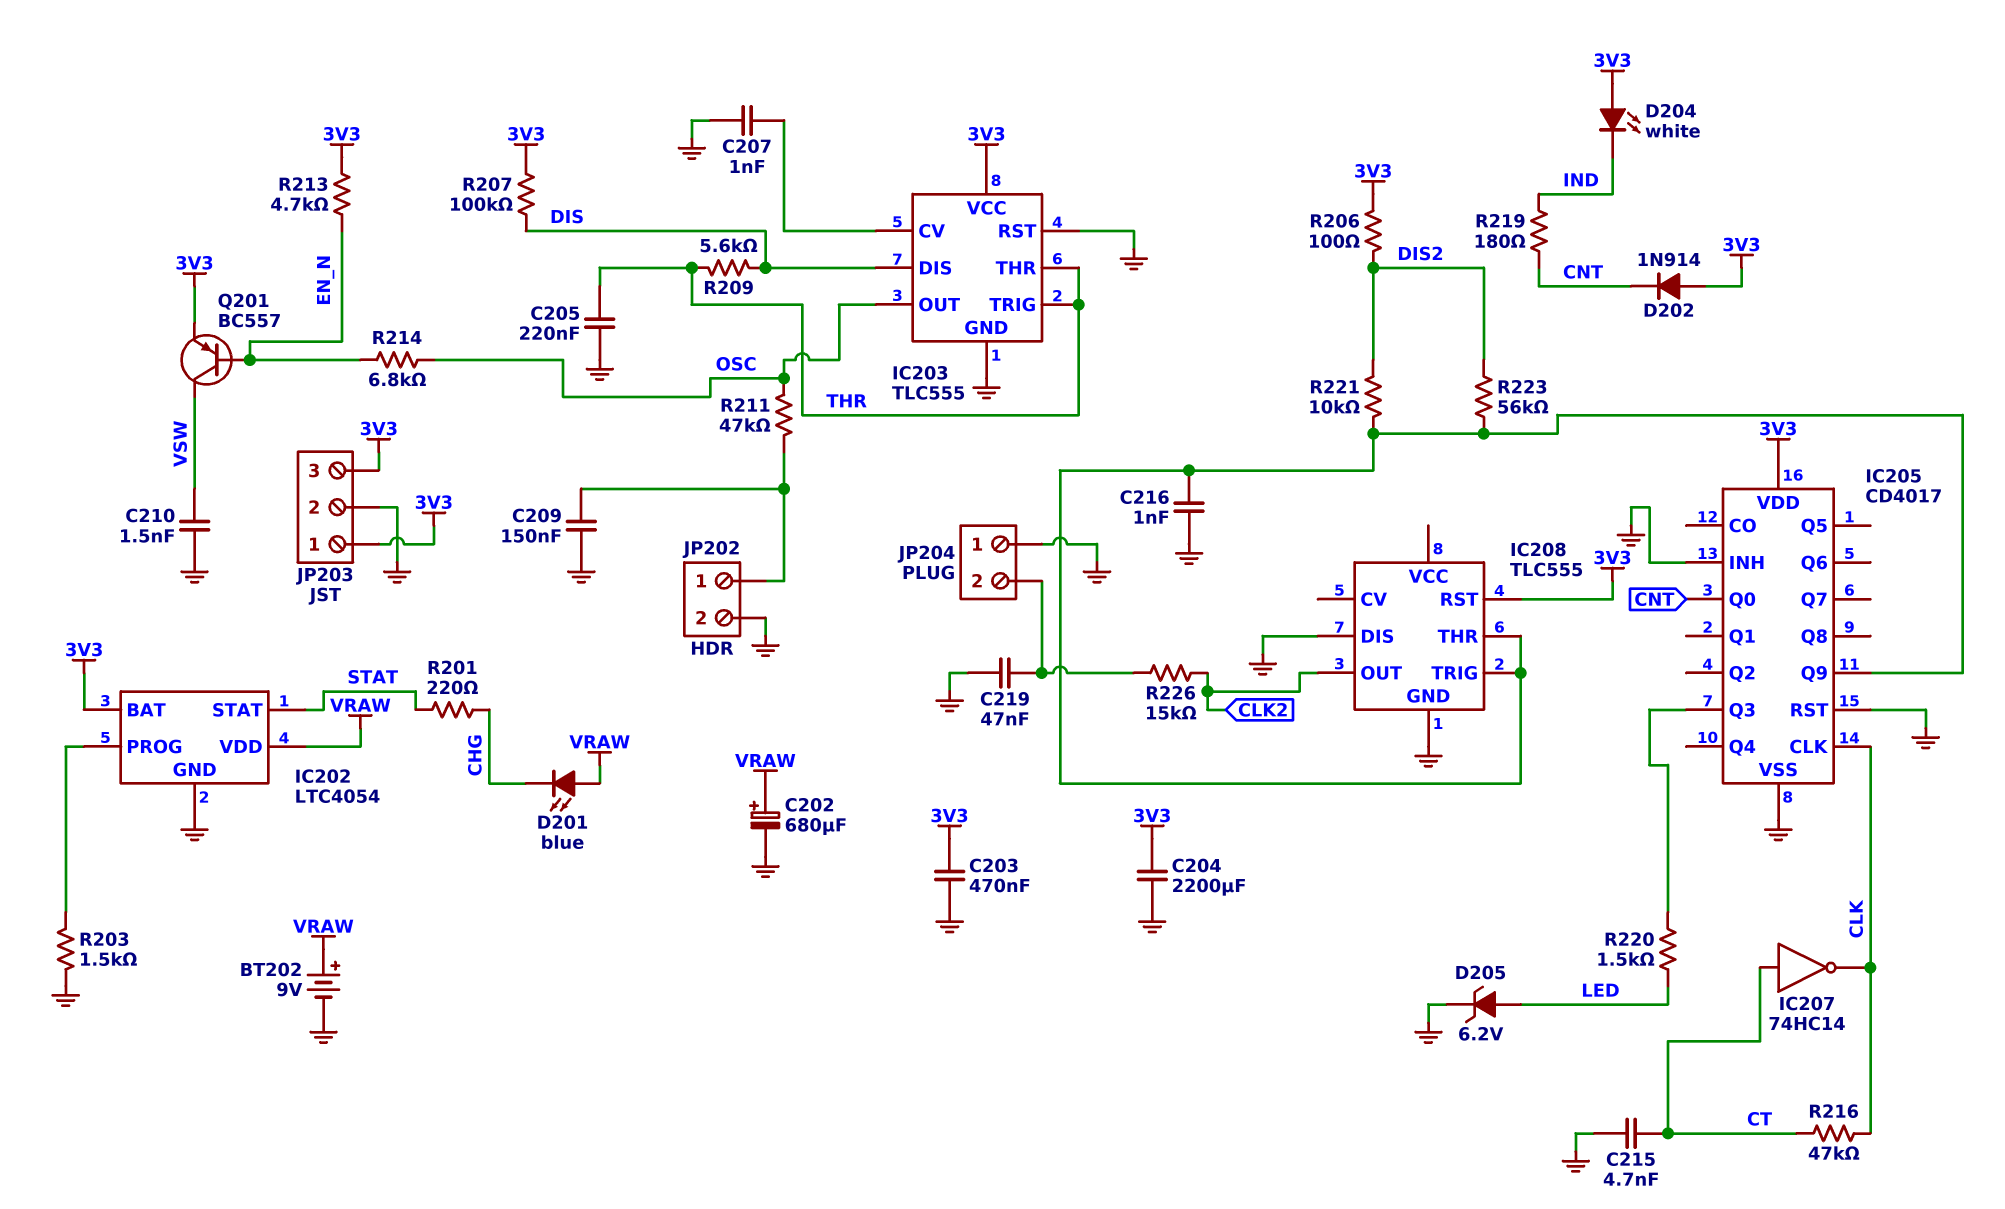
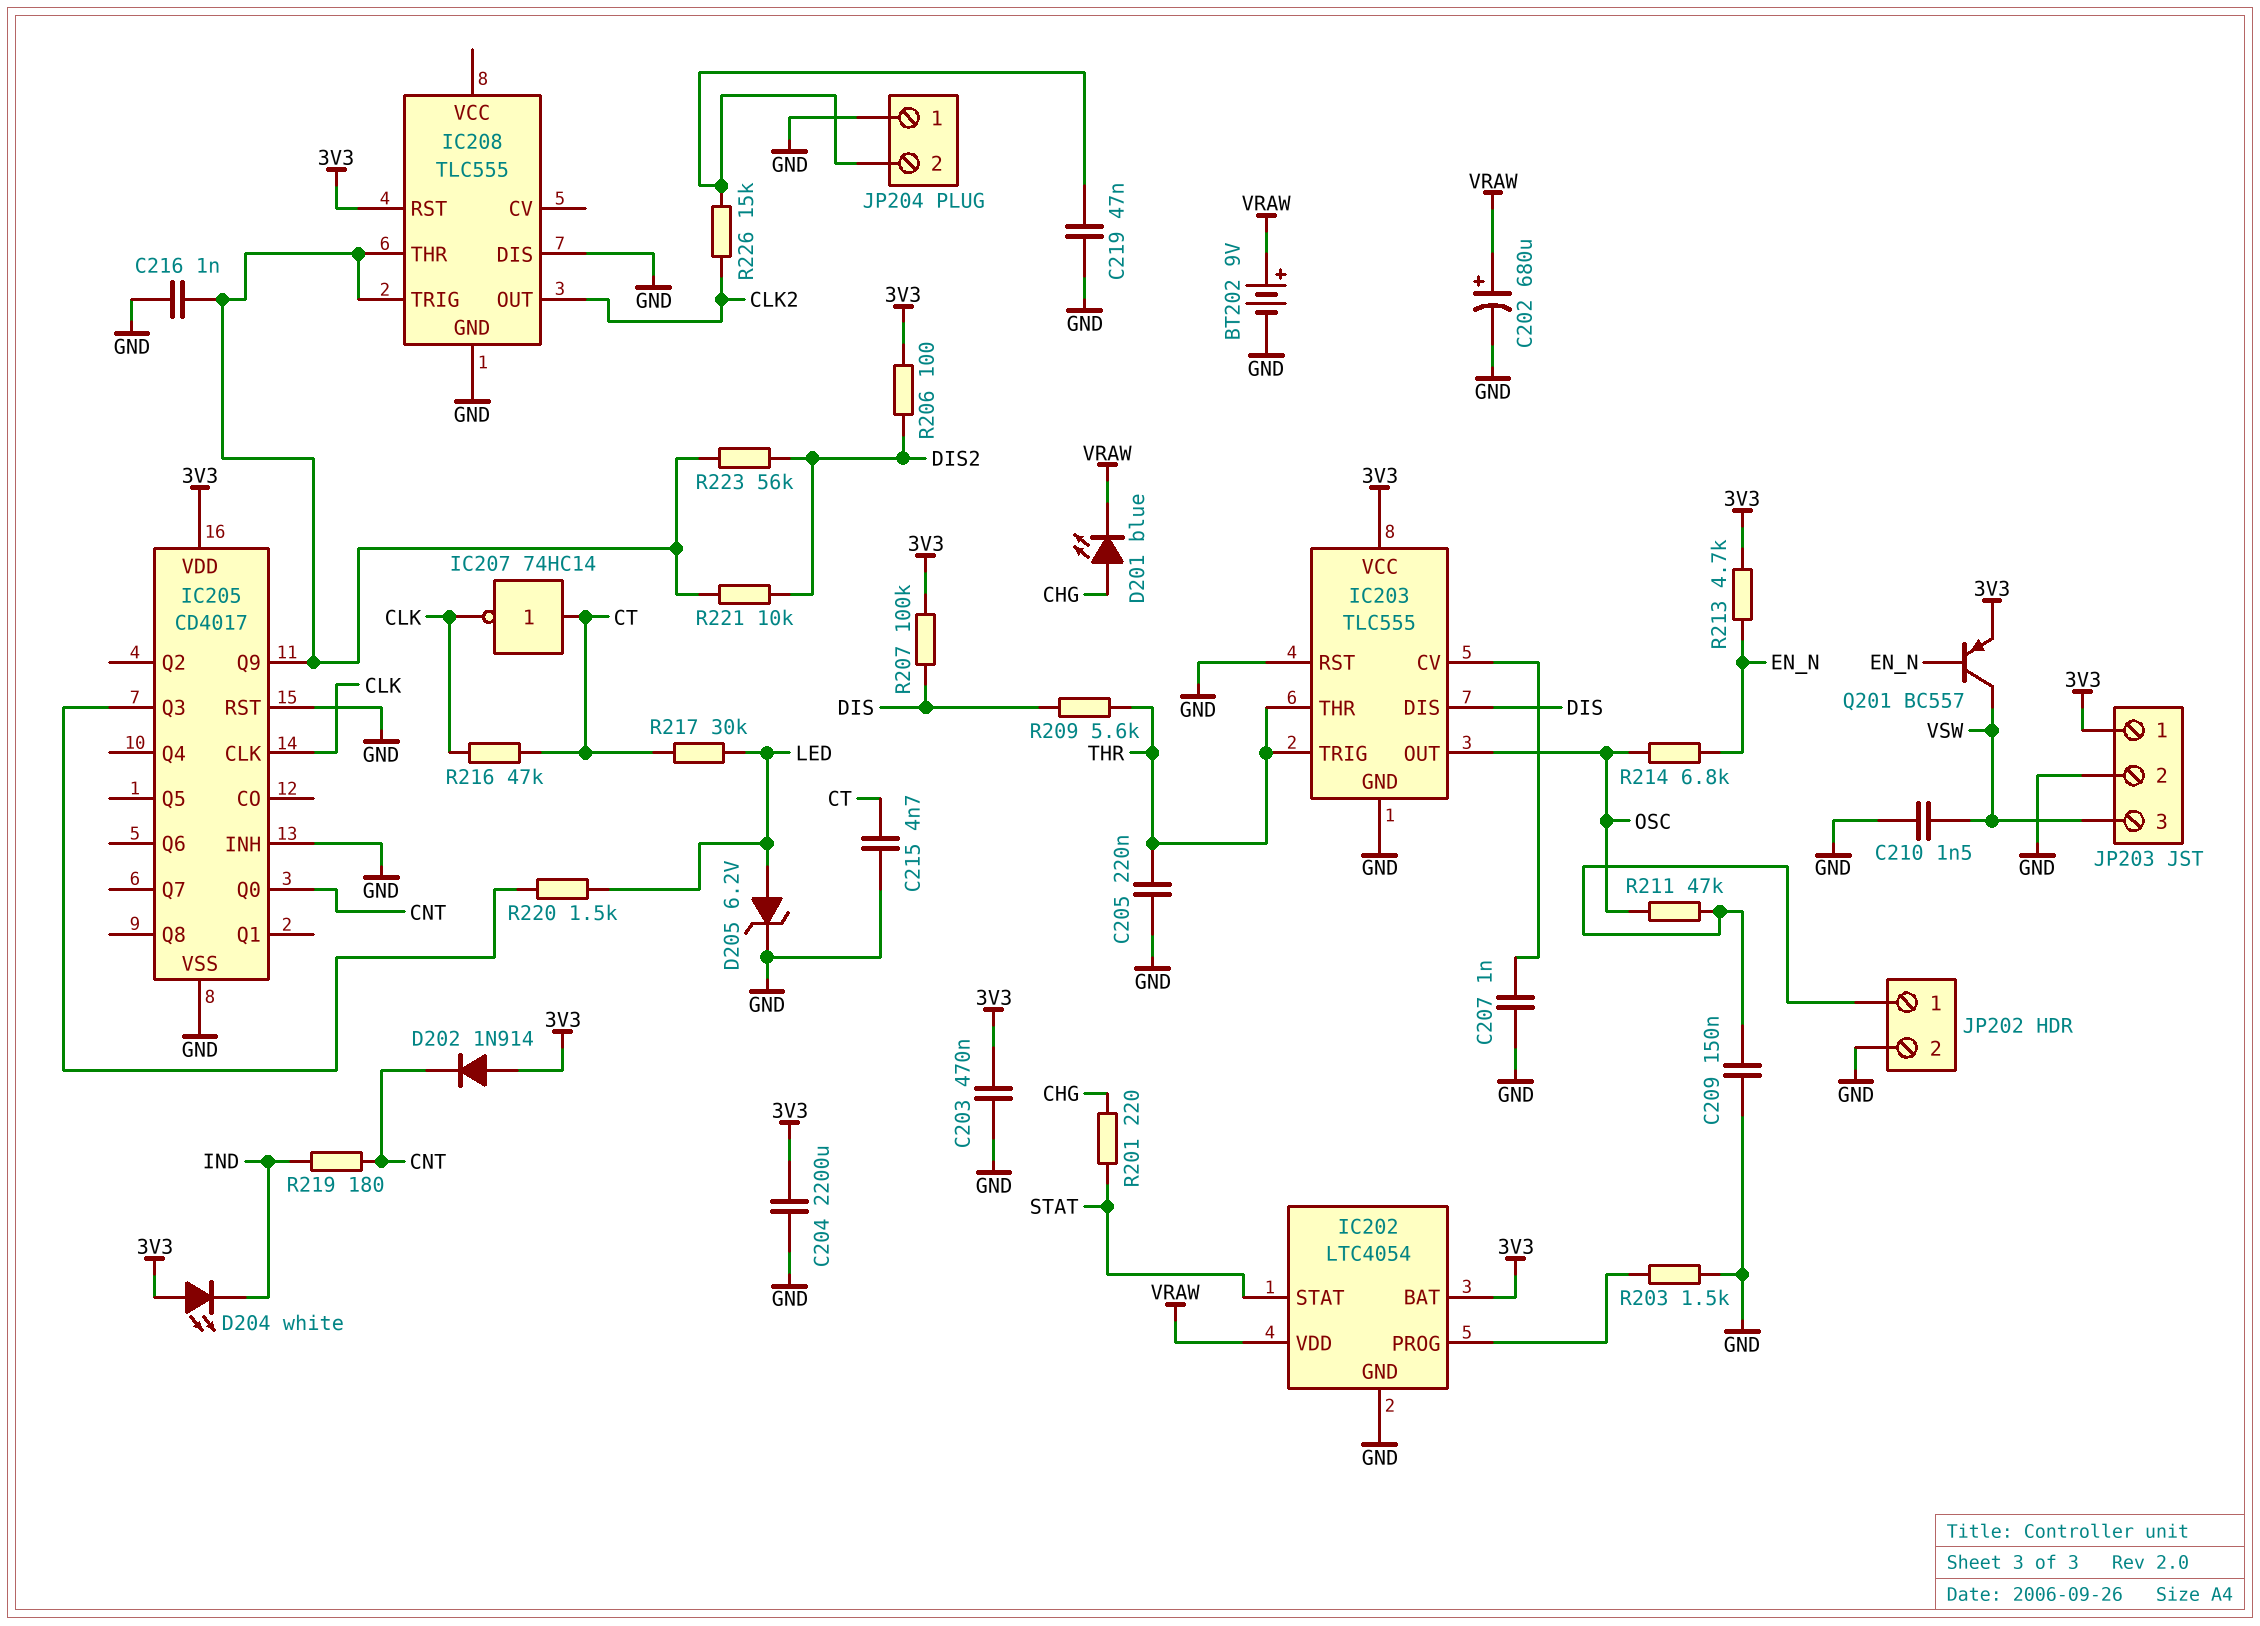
D201: LED blue (A VRAW, K CHG) -> LED blue (A CHG, K VRAW)
JP203 pin 3: 3V3 -> VSW
R217: none -> 30k (CT, LED)

